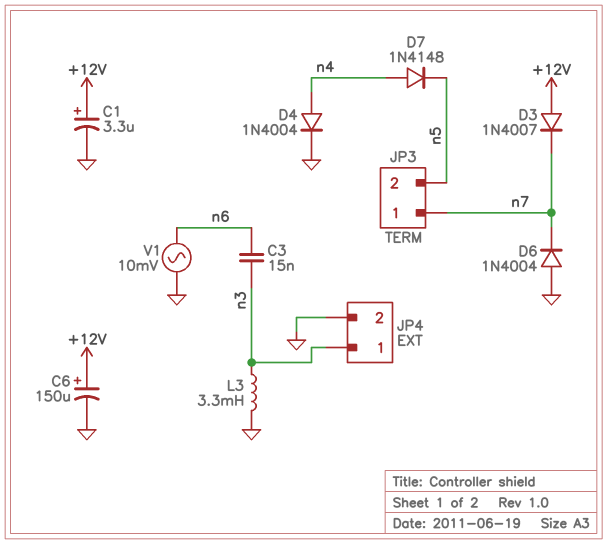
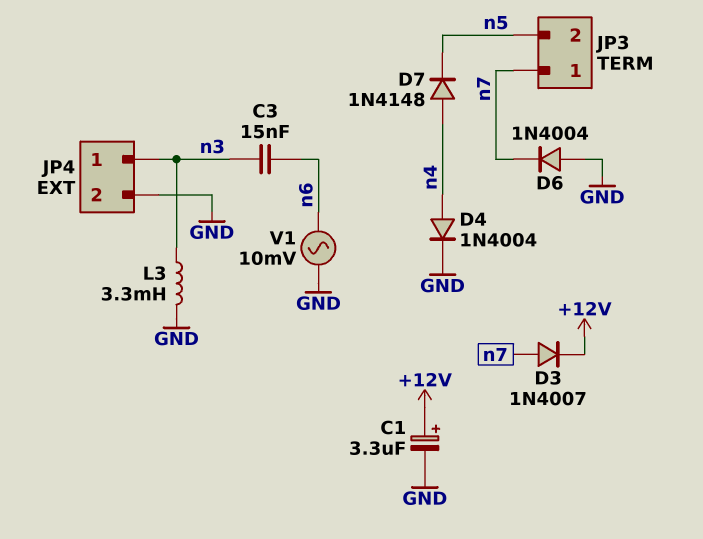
C6: 150uF (plus +12V, minus GND) -> none
D3: diode 1N4007 (A +12V, K n7) -> diode 1N4007 (A n7, K +12V)

